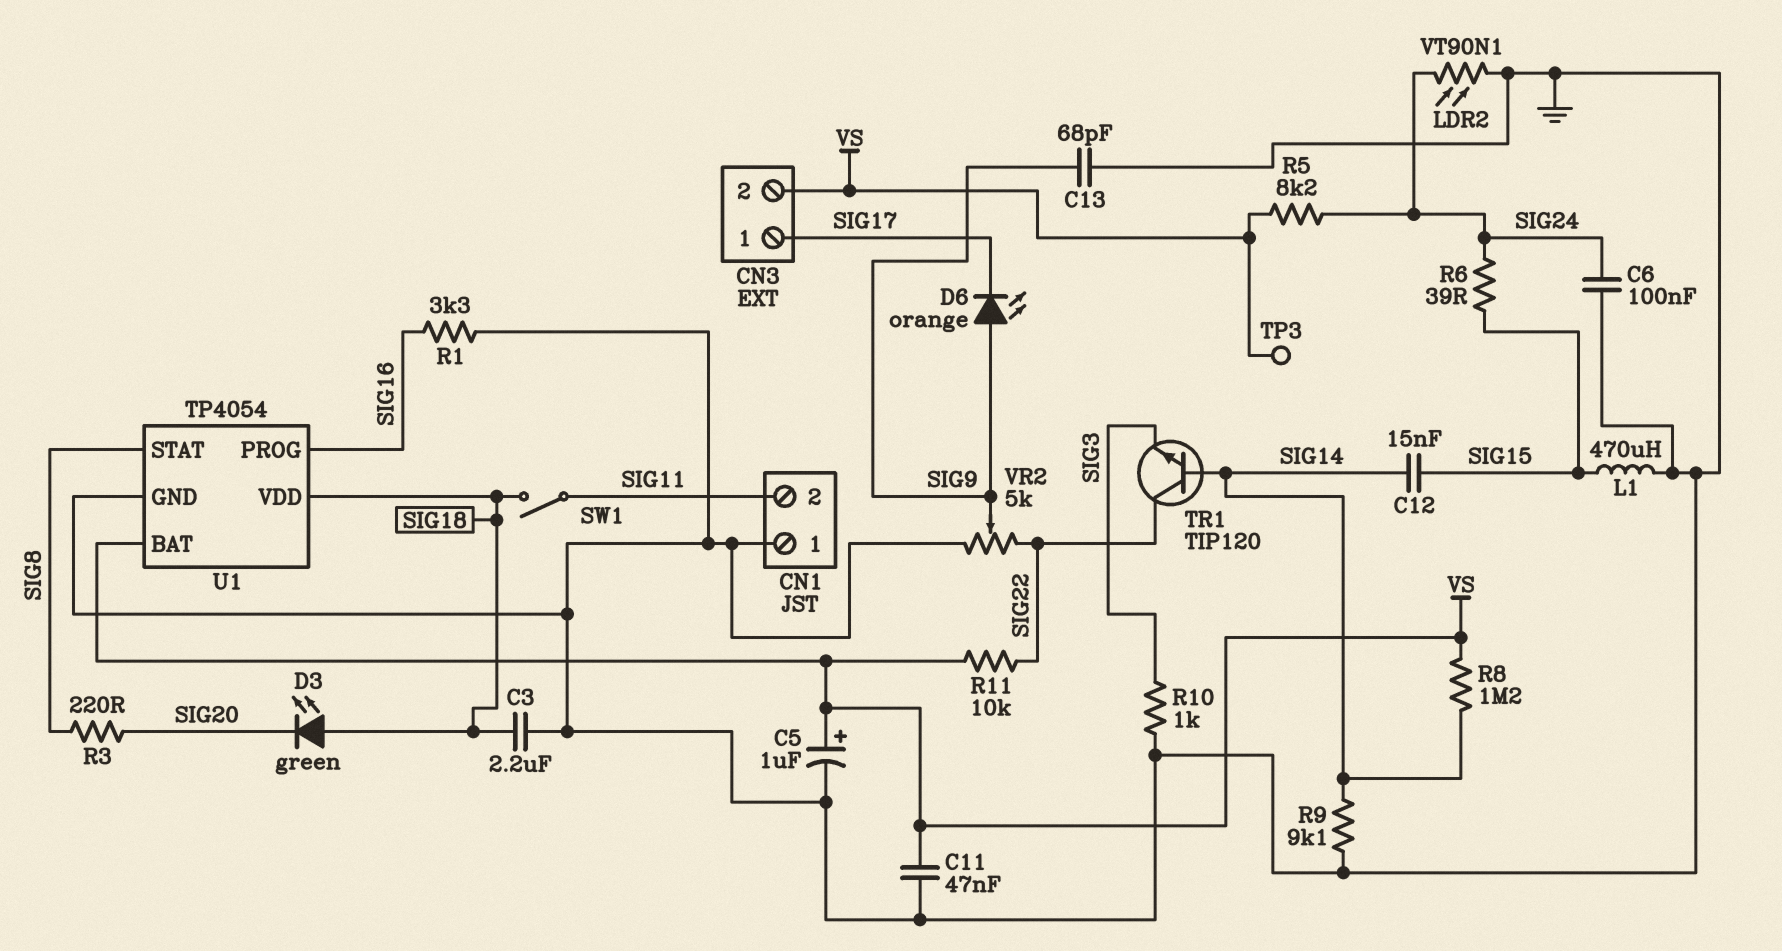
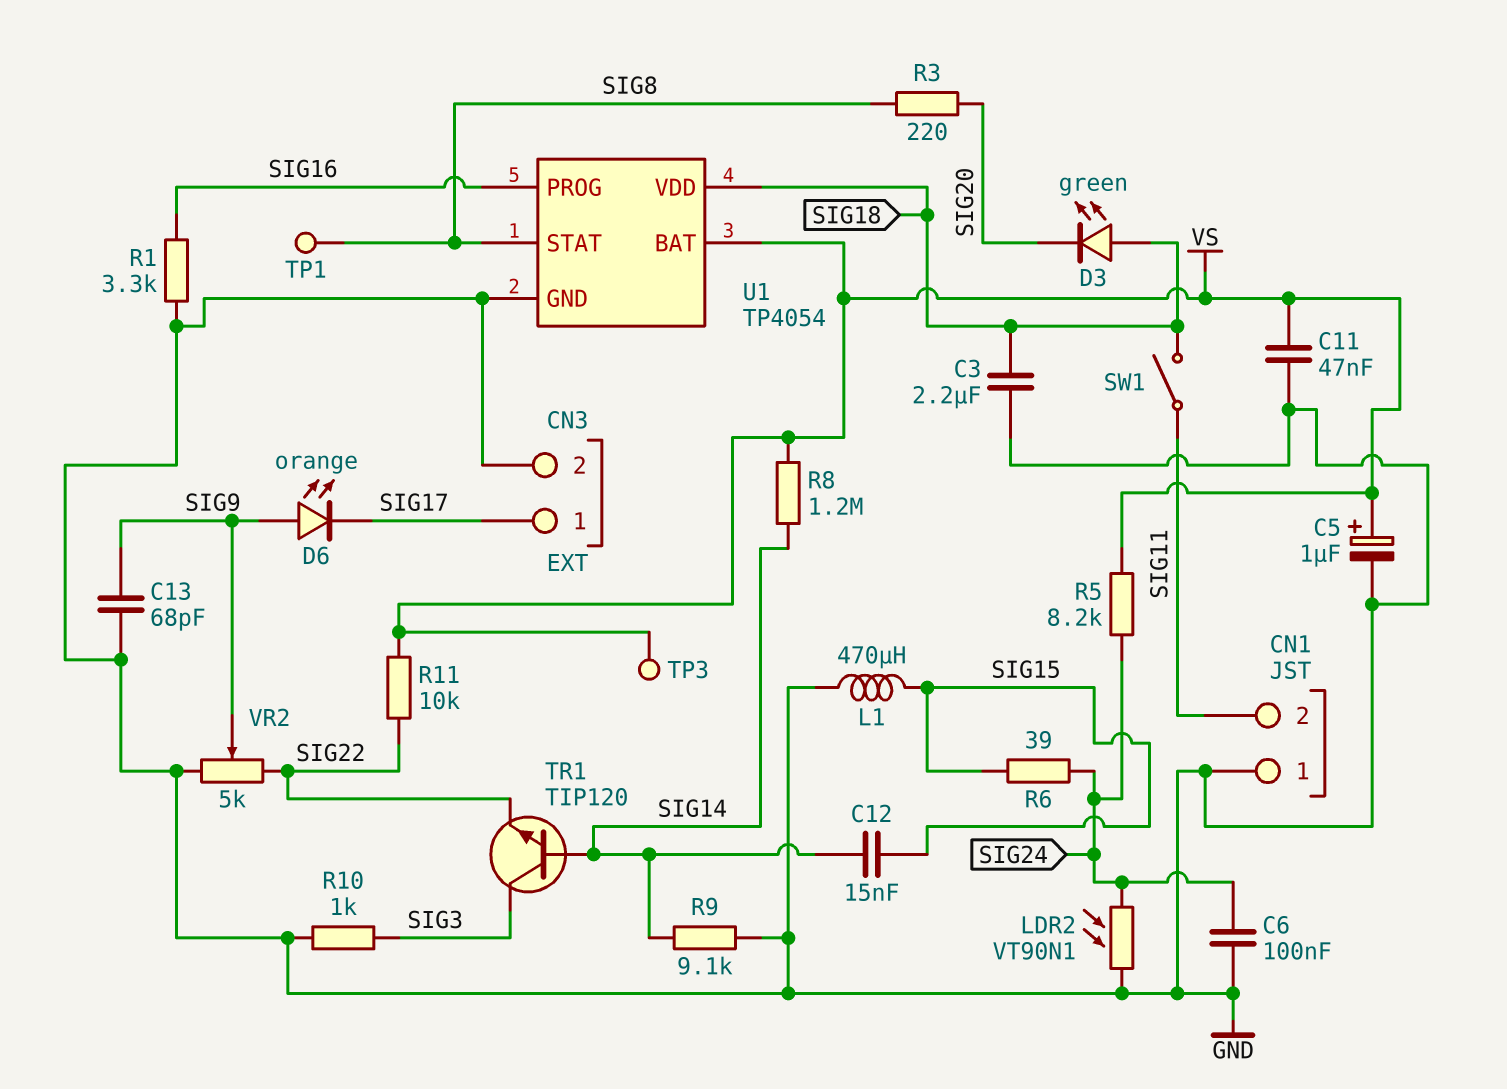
CN3 pin 2: VS -> GND
TP1: none -> test point (SIG8)
TR1: NPN TIP120 (B SIG14, C SIG22, E SIG3) -> NPN TIP120 (B SIG14, C SIG3, E SIG22)

